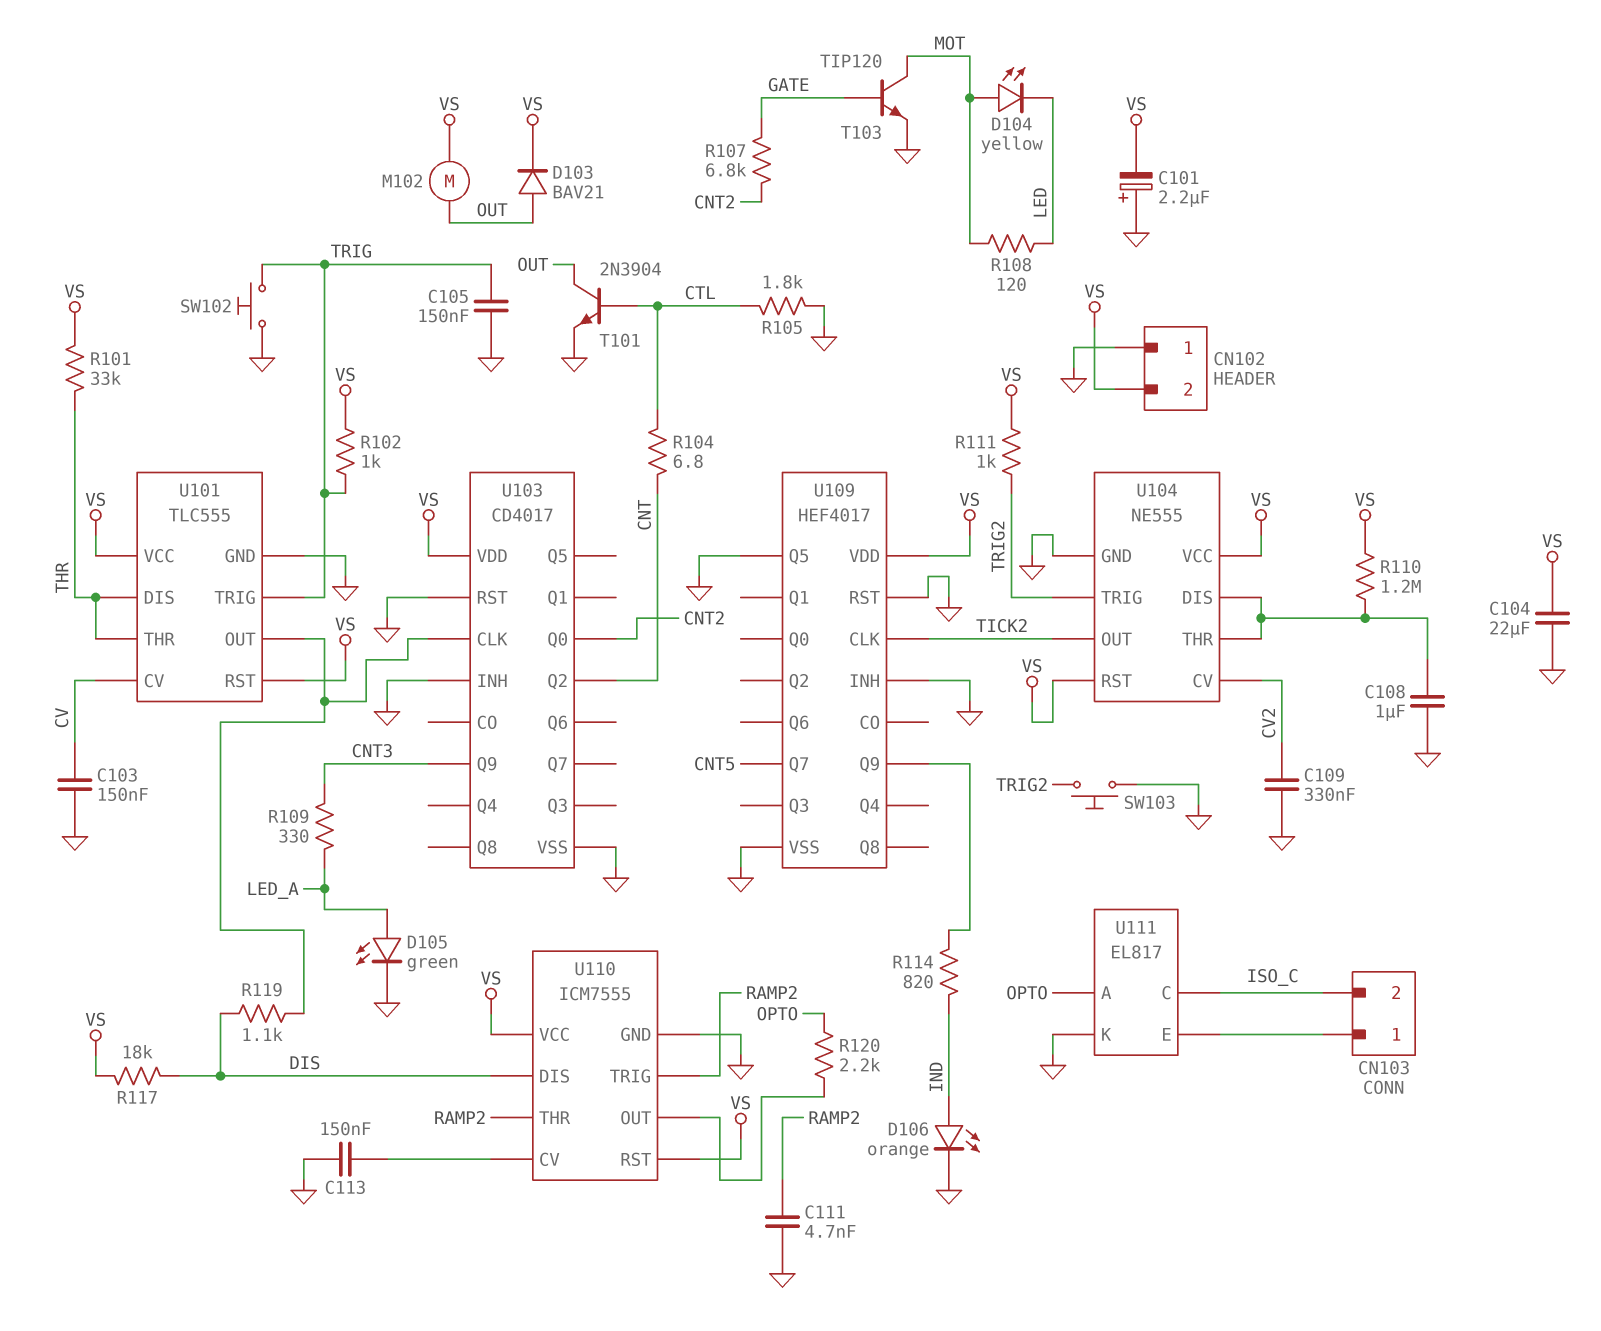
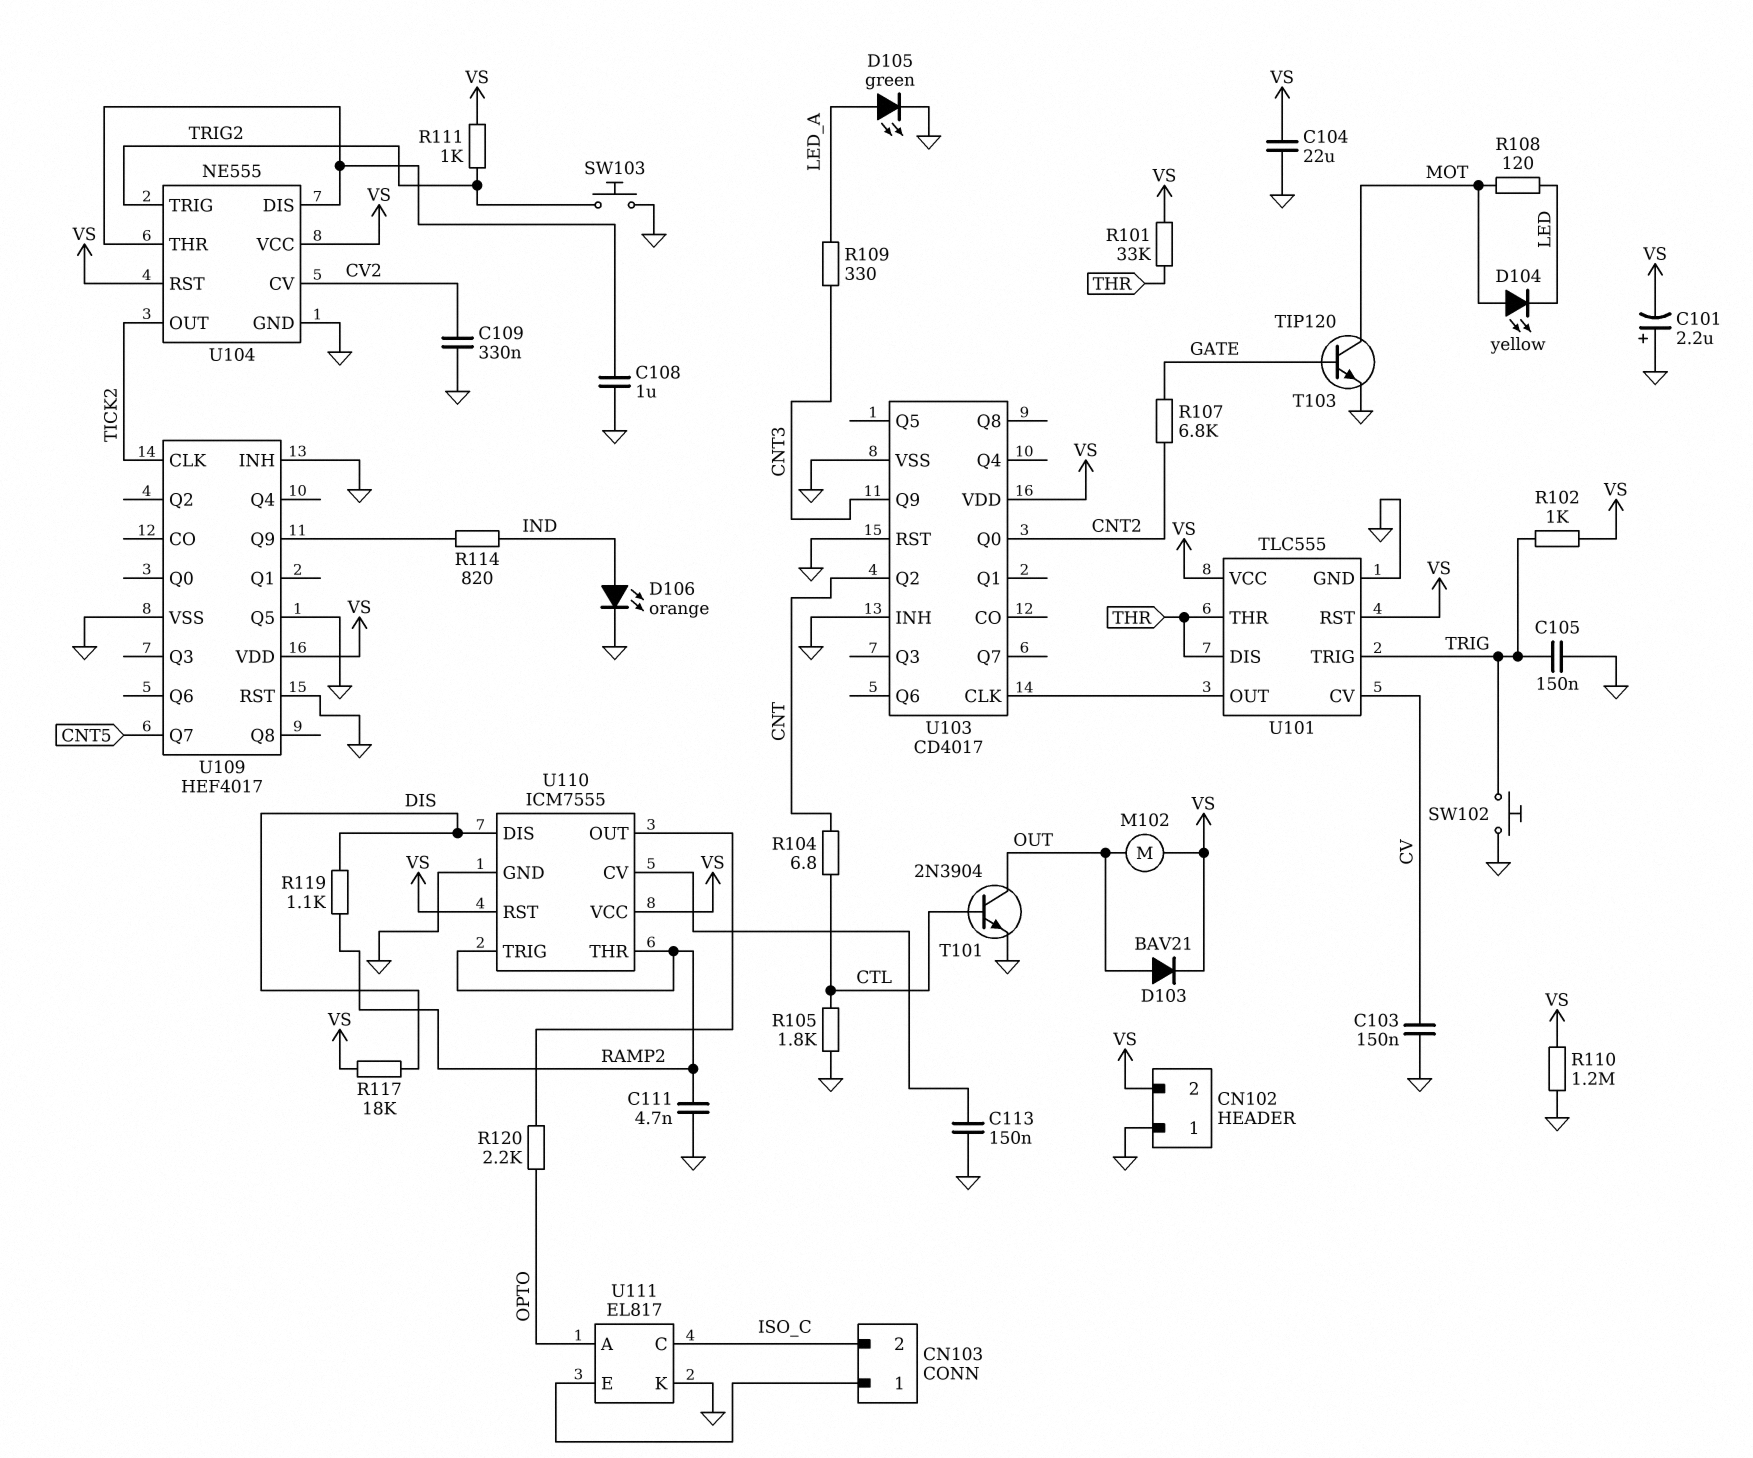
R110: 1.2M (U104/DIS, VS) -> 1.2M (GND, VS)
R119: 1.1k (DIS, U101/OUT) -> 1.1k (DIS, RAMP2)

